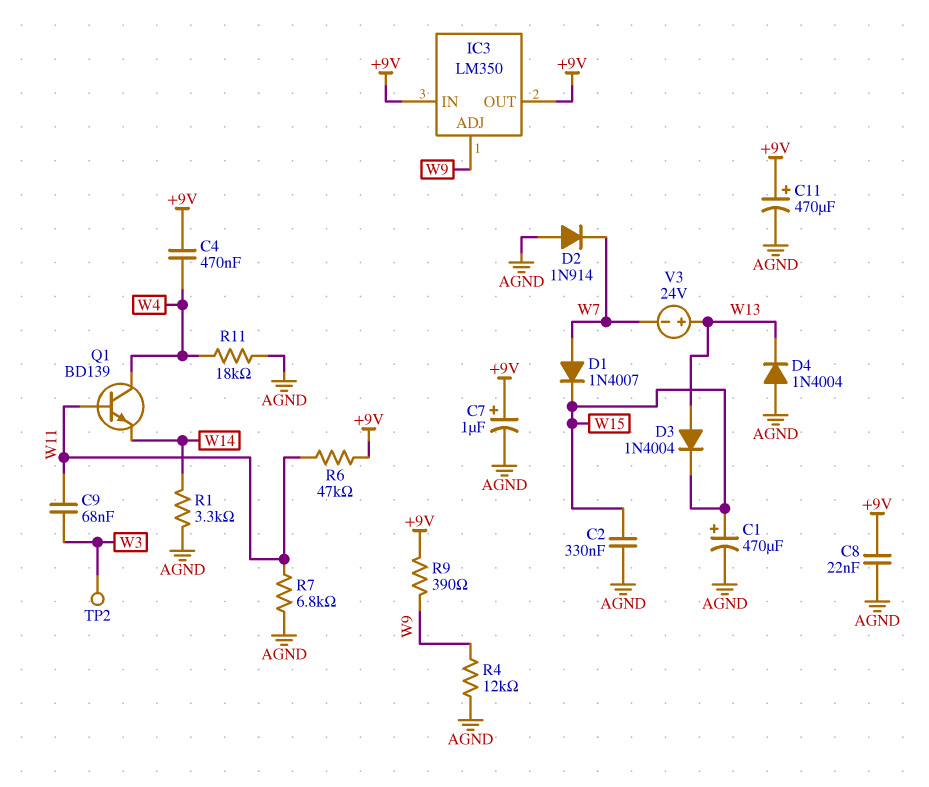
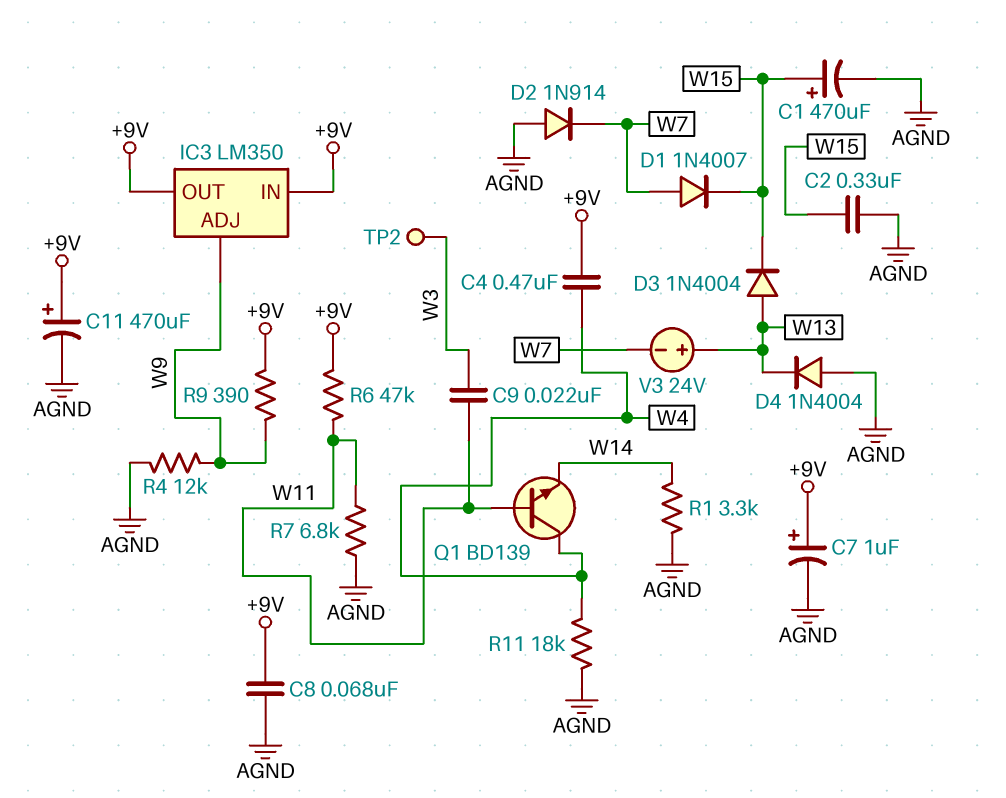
C8: 22nF (+9V, AGND) -> 68nF (+9V, AGND)
C9: 68nF (W3, W11) -> 22nF (W3, W11)

